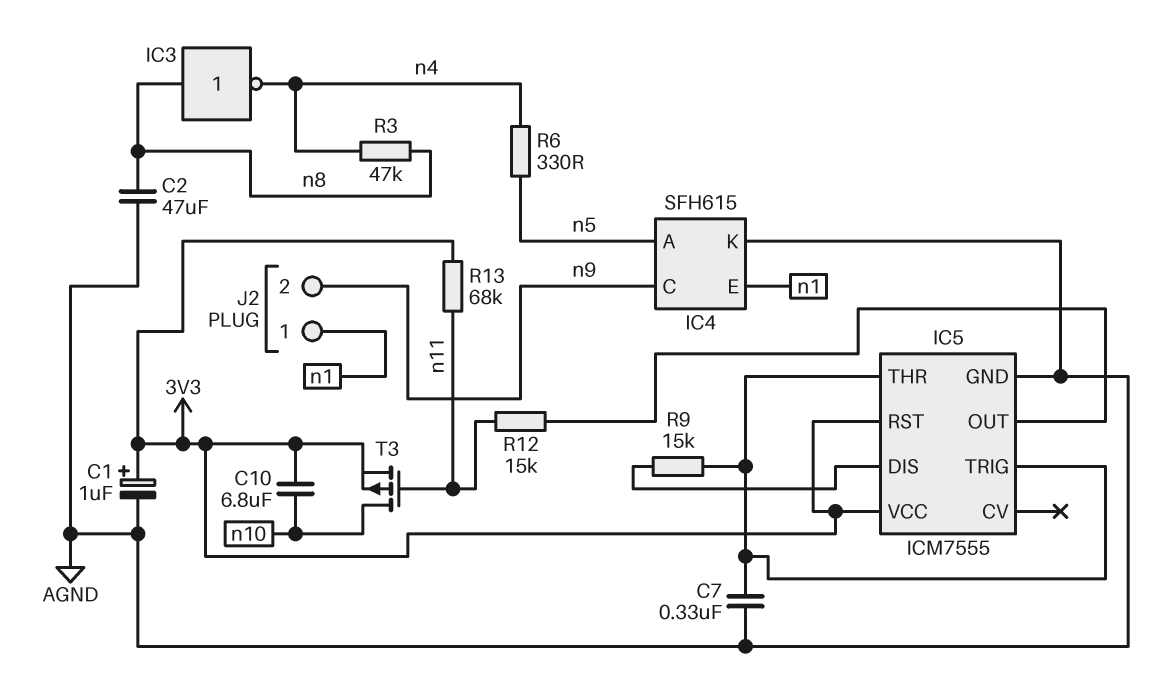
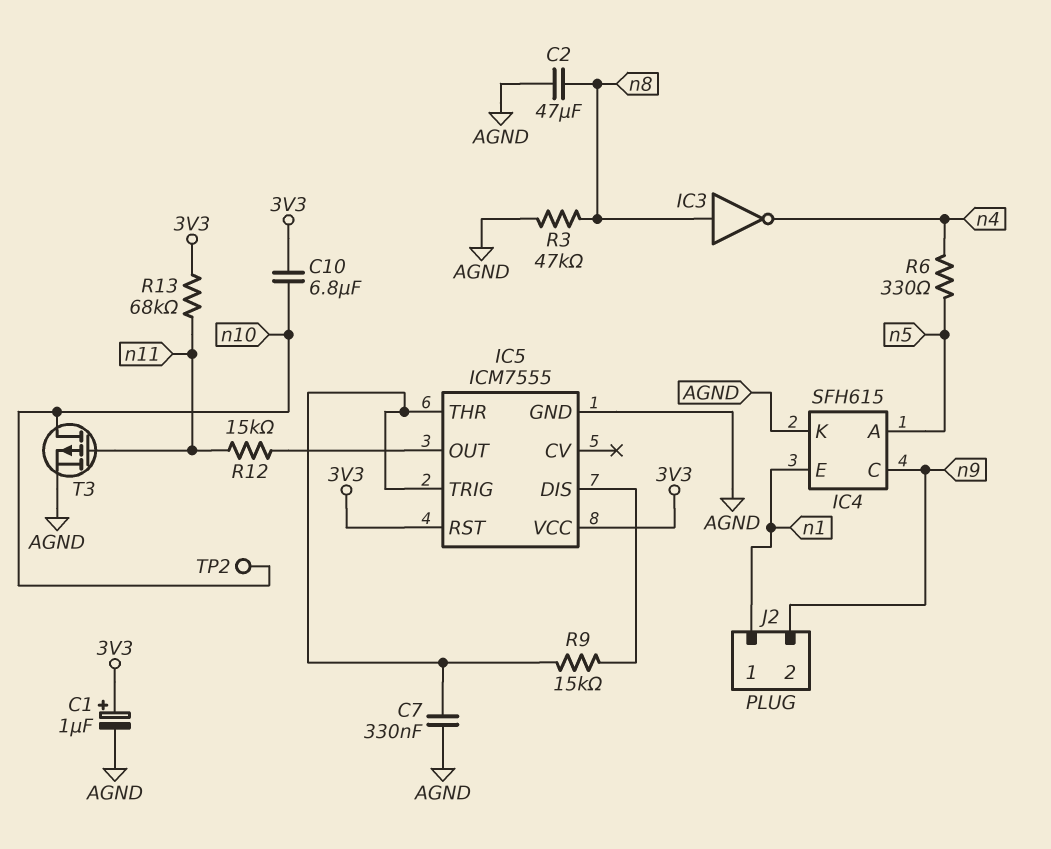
R3: 47k (n4, n8) -> 47k (AGND, n8)
T3: PMOS (G n11, D n10, S 3V3) -> PMOS (G n11, D n10, S AGND)
TP2: none -> test point (n10)

